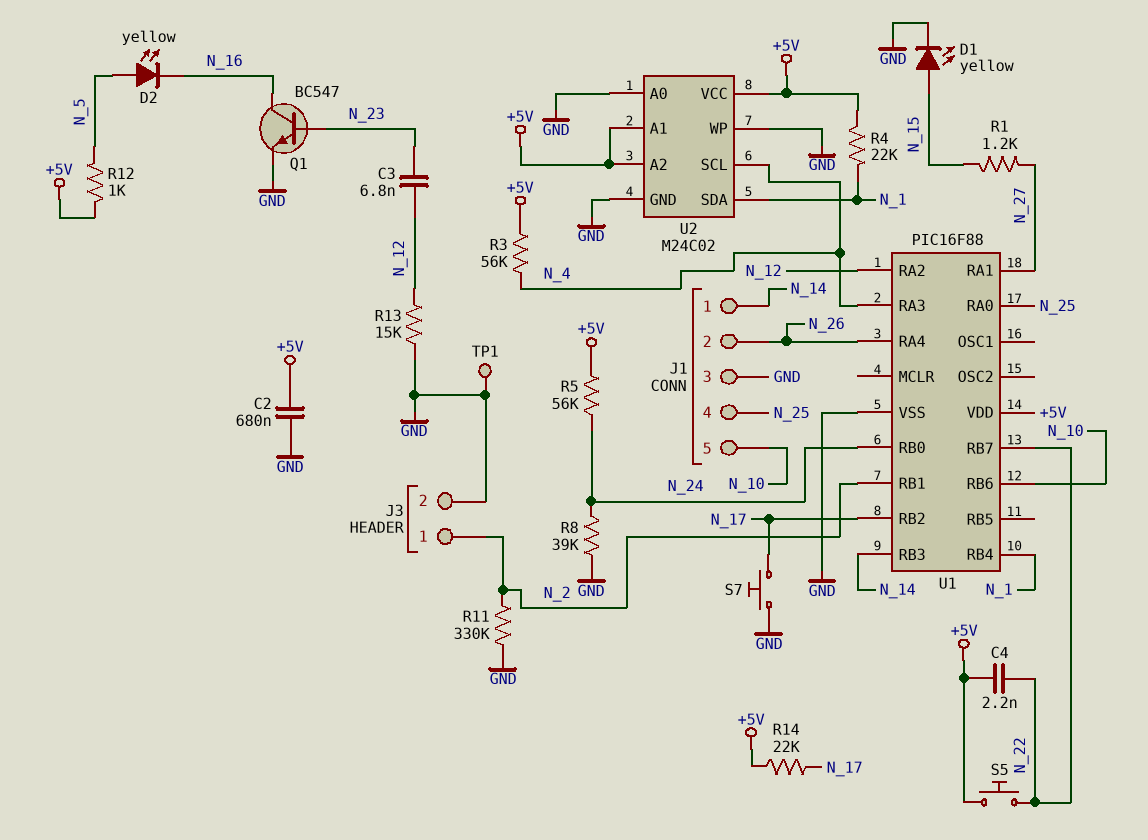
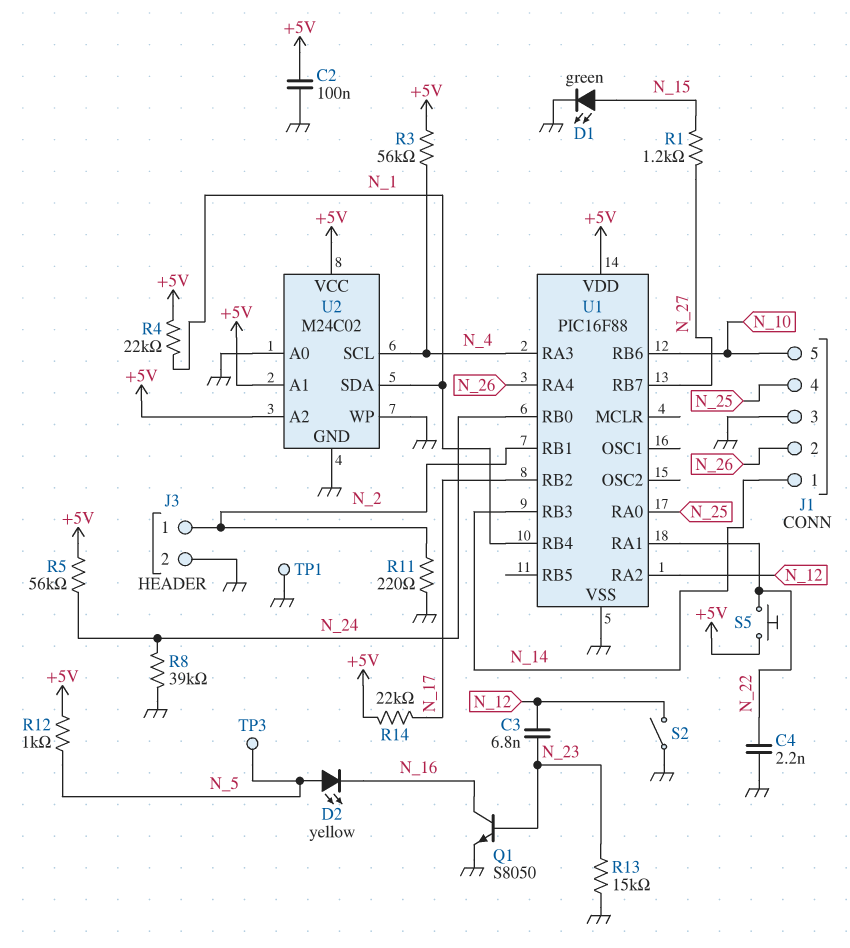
C2: 680nF (+5V, GND) -> 100nF (+5V, GND)
C4: 2.2nF (+5V, N_22) -> 2.2nF (GND, N_22)
D1: LED yellow (A N_15, K GND) -> LED green (A N_15, K GND)
Q1: NPN BC547 (B N_23, C N_16, E GND) -> NPN S8050 (B N_23, C N_16, E GND)
R11: 330k (GND, N_2) -> 220 (GND, N_2)
R13: 15k (GND, N_12) -> 15k (GND, N_23)
S2: none -> switch (GND, N_12)
S7: button (GND, N_17) -> none
TP3: none -> test point (N_5)
U1 pin RA1: N_27 -> N_22
U1 pin RB7: N_22 -> N_27

